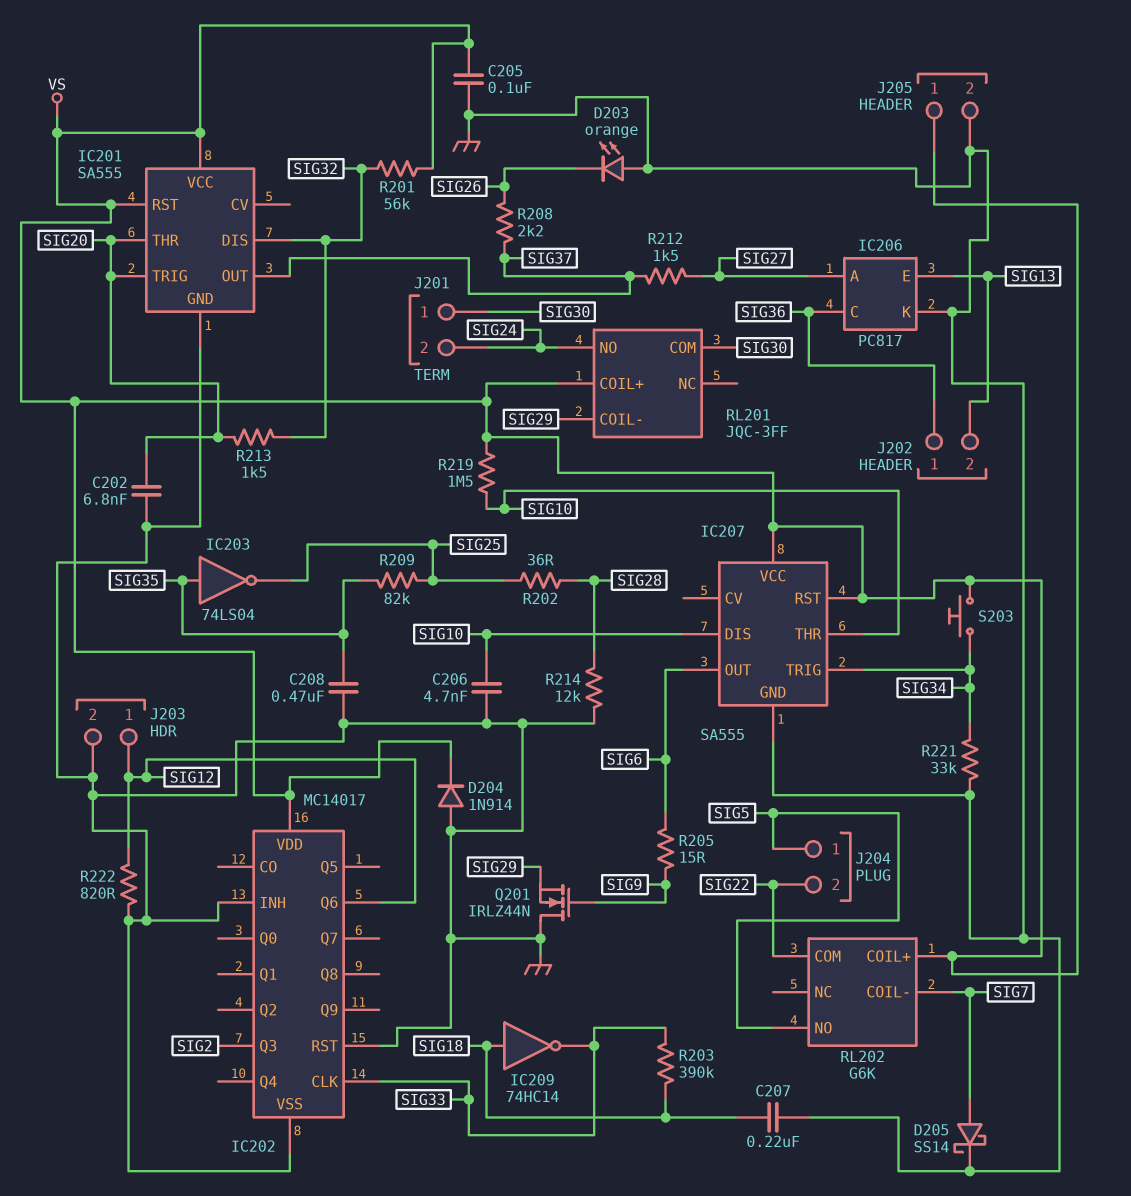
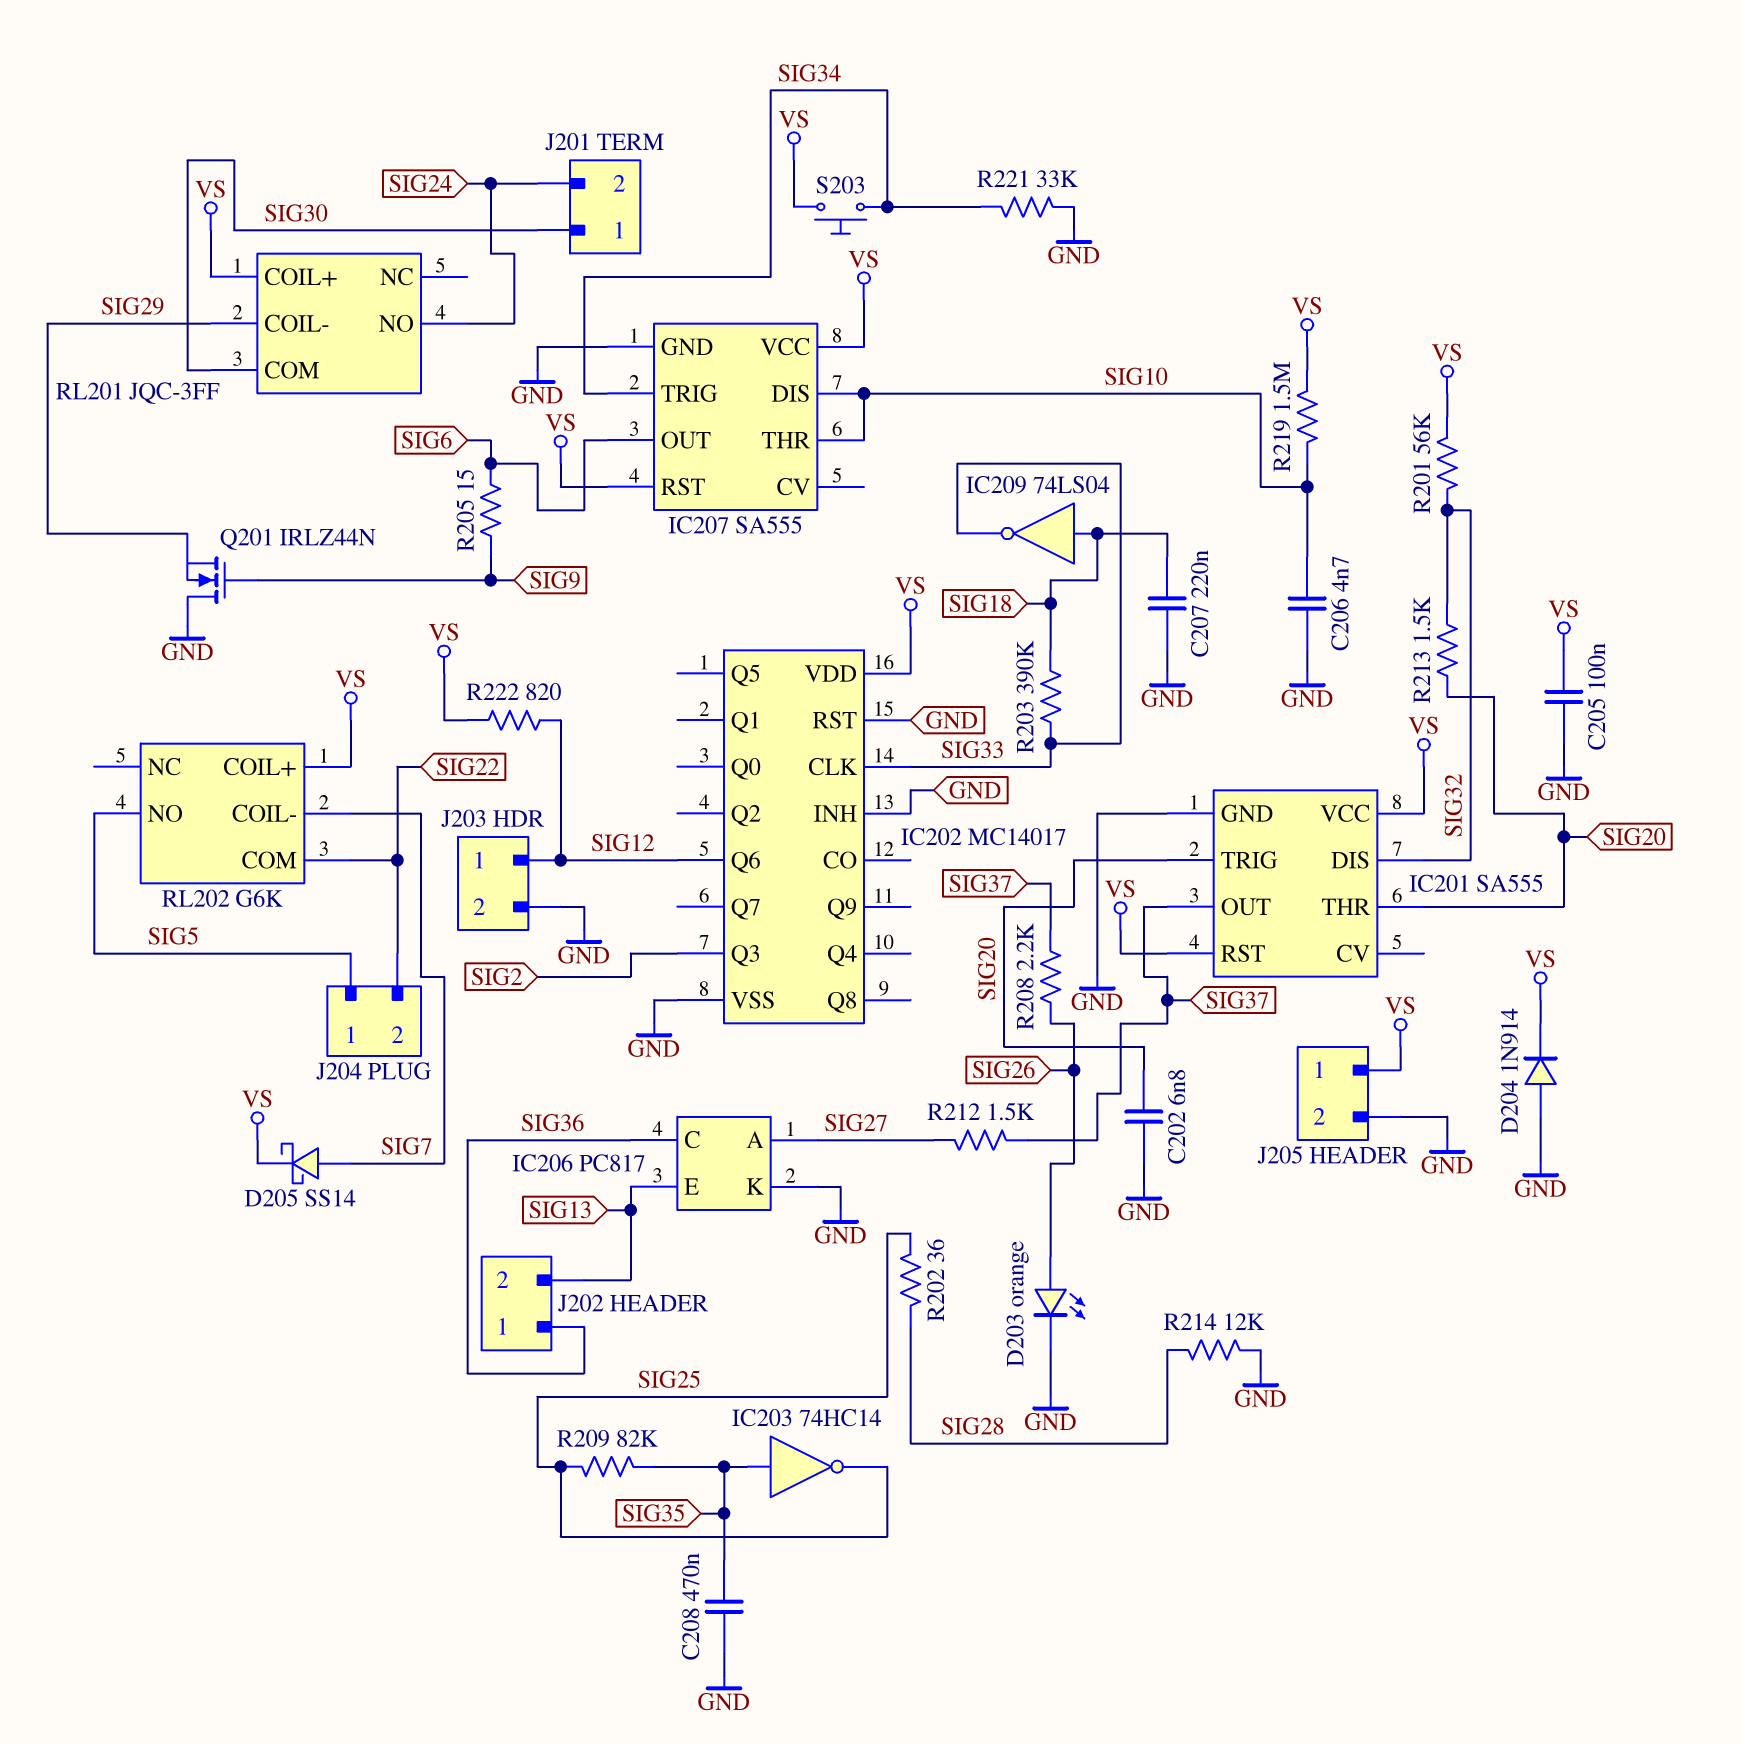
D203: LED orange (A GND, K SIG26) -> LED orange (A SIG26, K GND)
D205: schottky SS14 (A SIG7, K GND) -> schottky SS14 (A SIG7, K VS)
IC203: NOT 74LS04 (in SIG35, out SIG25) -> NOT 74HC14 (in SIG35, out SIG25)
IC209: NOT 74HC14 (in SIG18, out SIG33) -> NOT 74LS04 (in SIG18, out SIG33)
R222: 820 (GND, SIG12) -> 820 (SIG12, VS)

